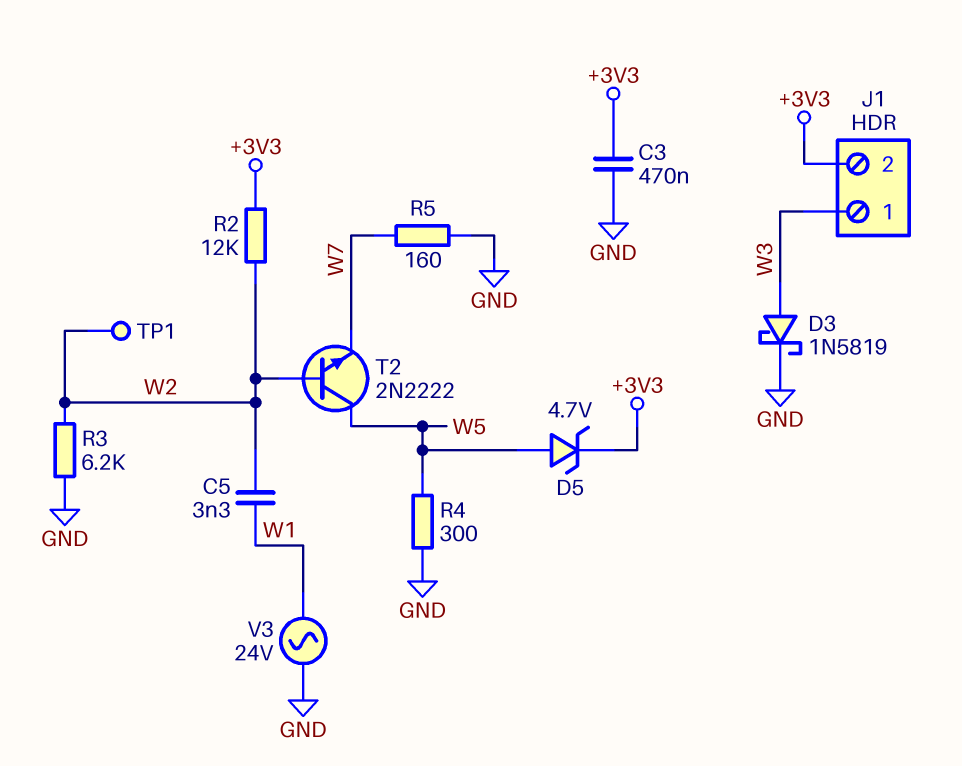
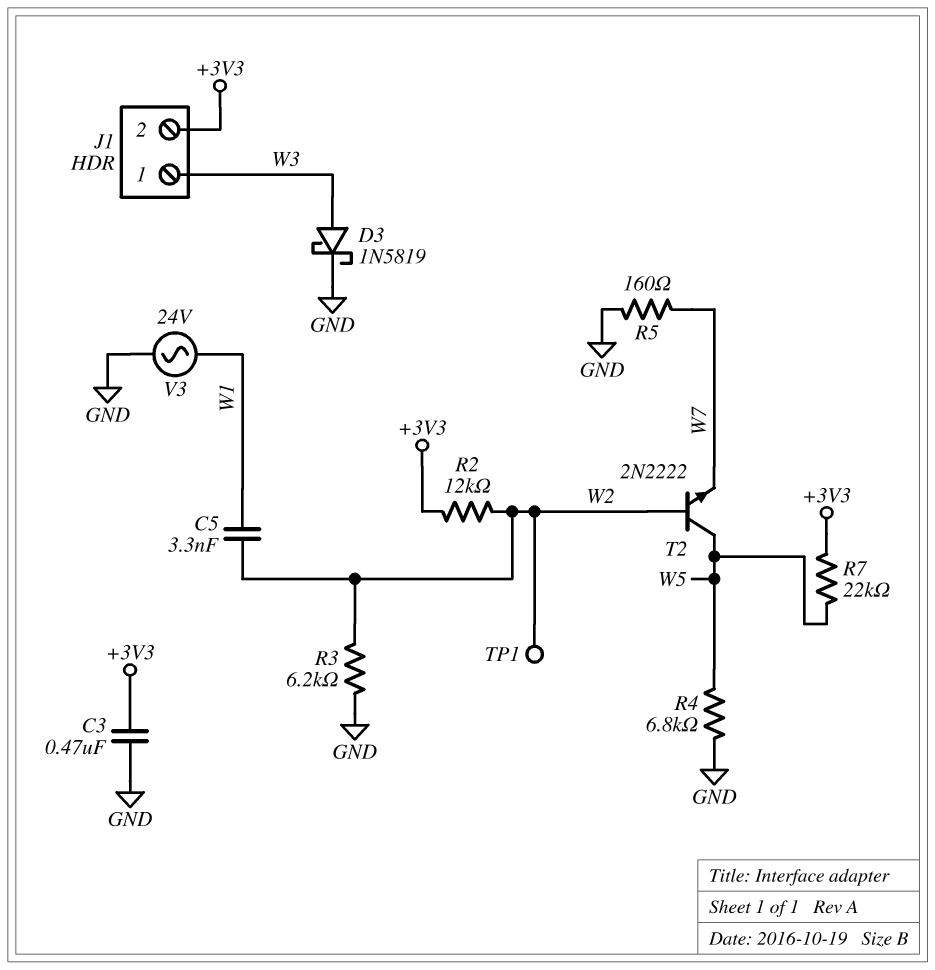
D5: zener 4.7V (A W5, K +3V3) -> none
R4: 300 (GND, W5) -> 6.8k (GND, W5)
R7: none -> 22k (+3V3, W5)

